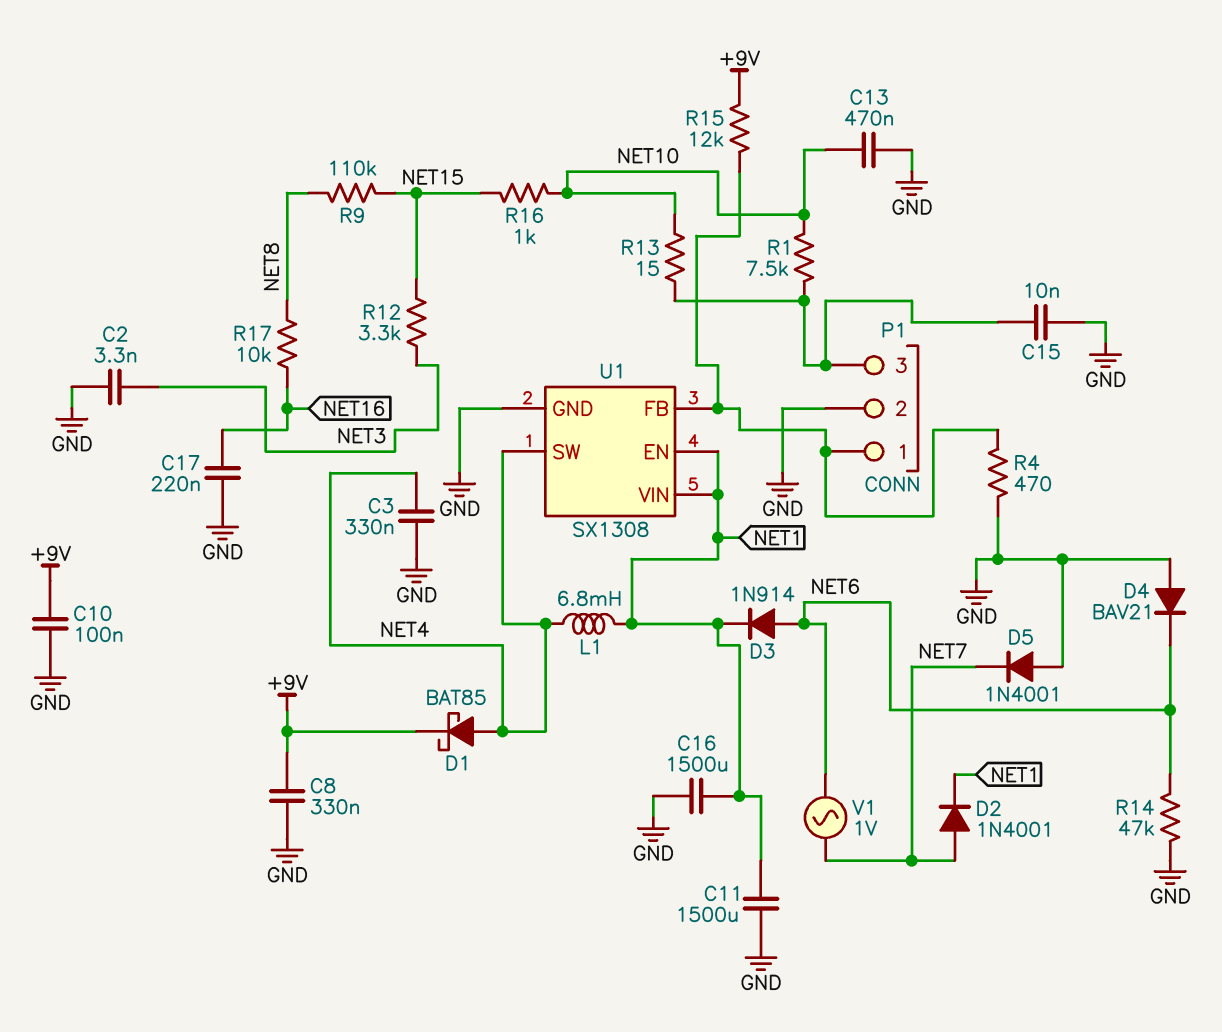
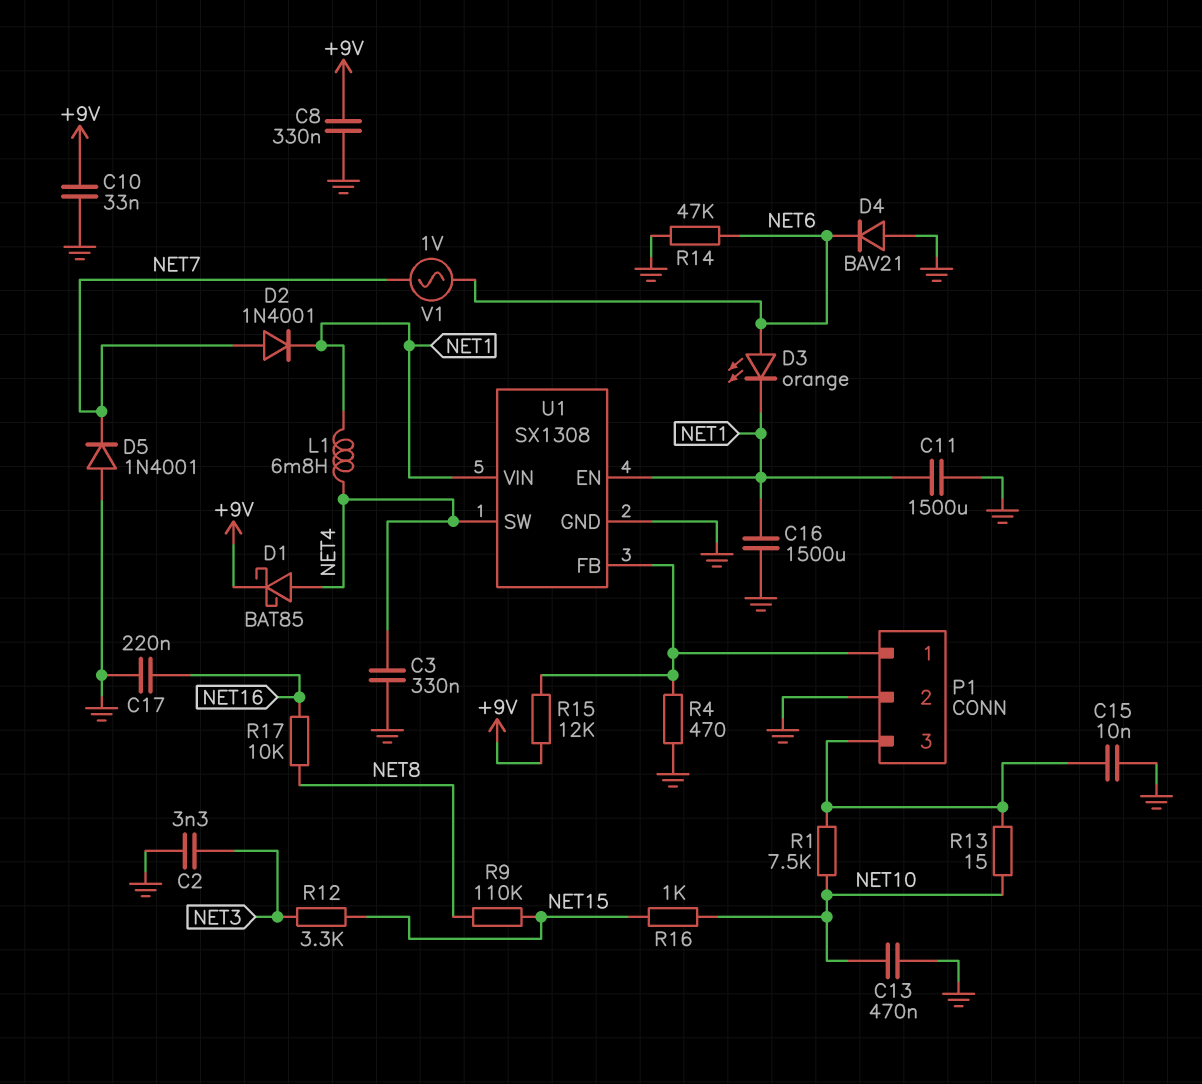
C10: 100nF (+9V, GND) -> 33nF (+9V, GND)
D3: diode 1N914 (A NET6, K NET1) -> LED orange (A NET6, K NET1)

